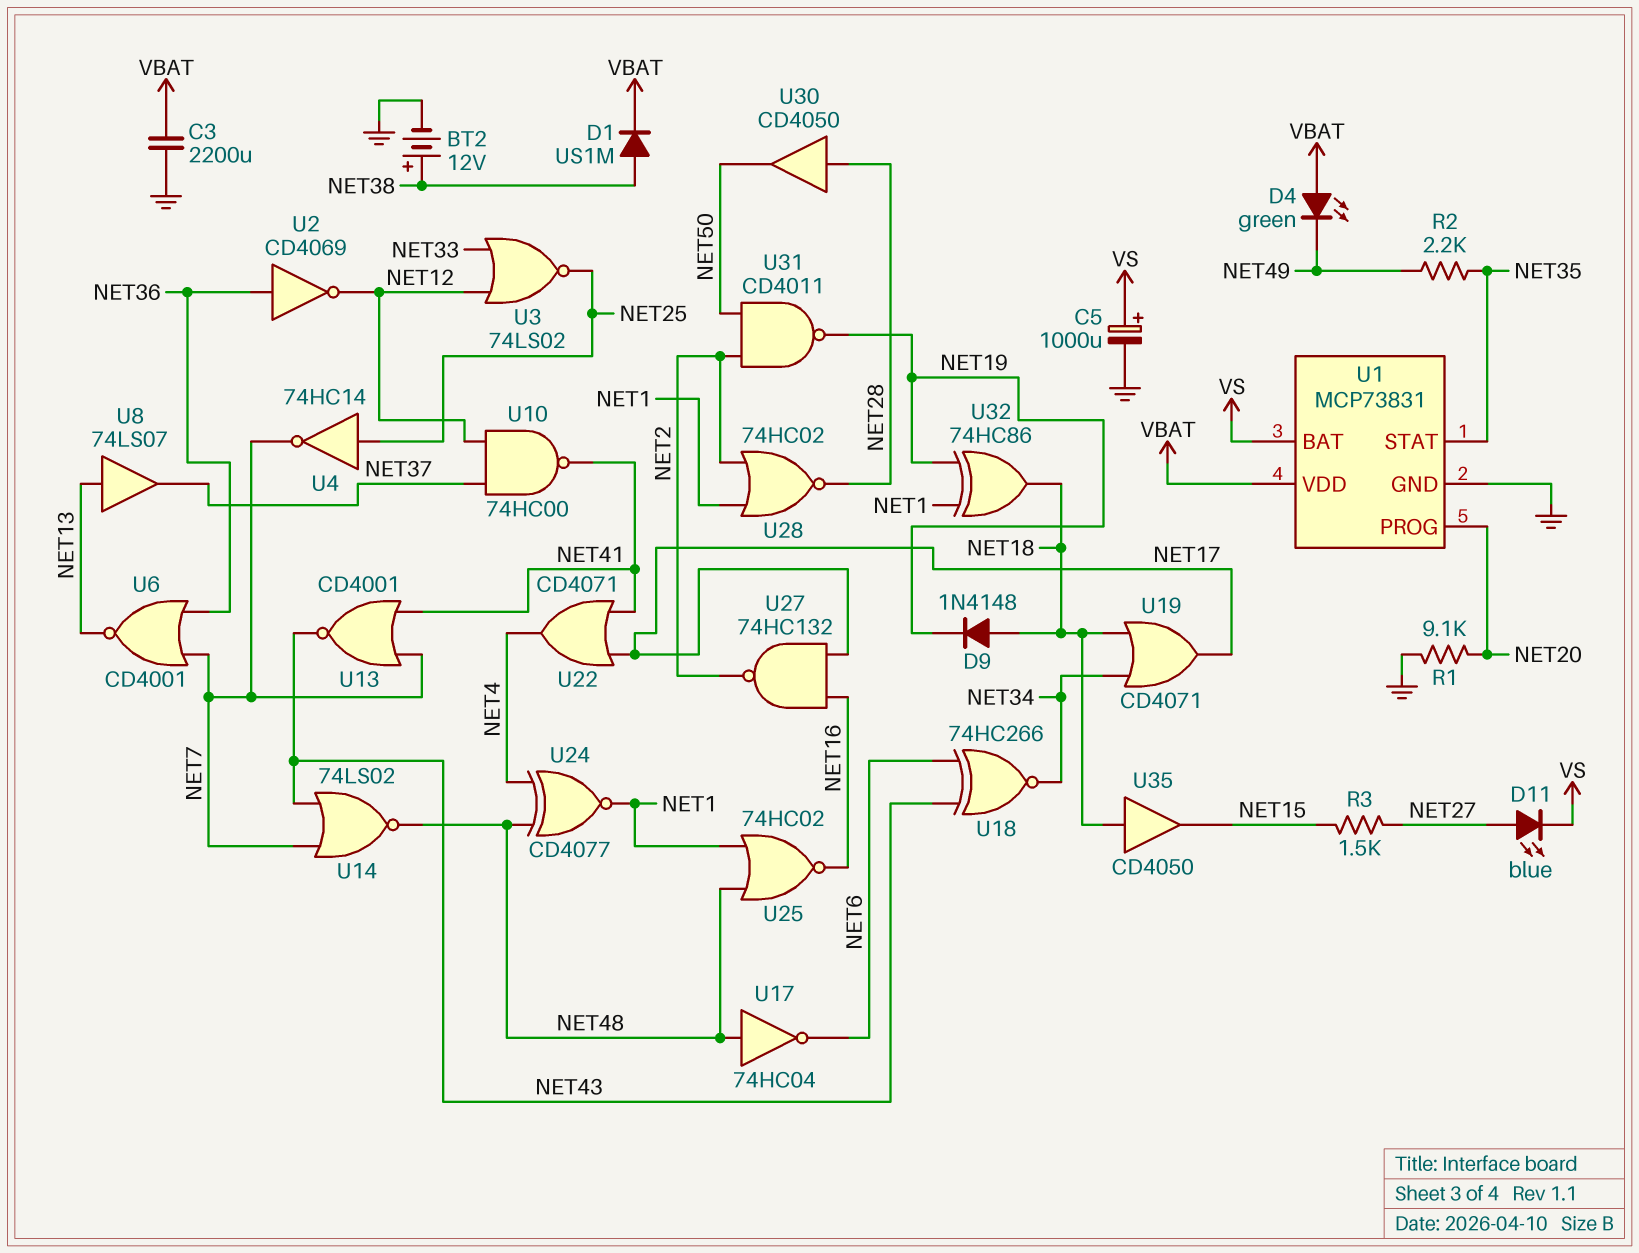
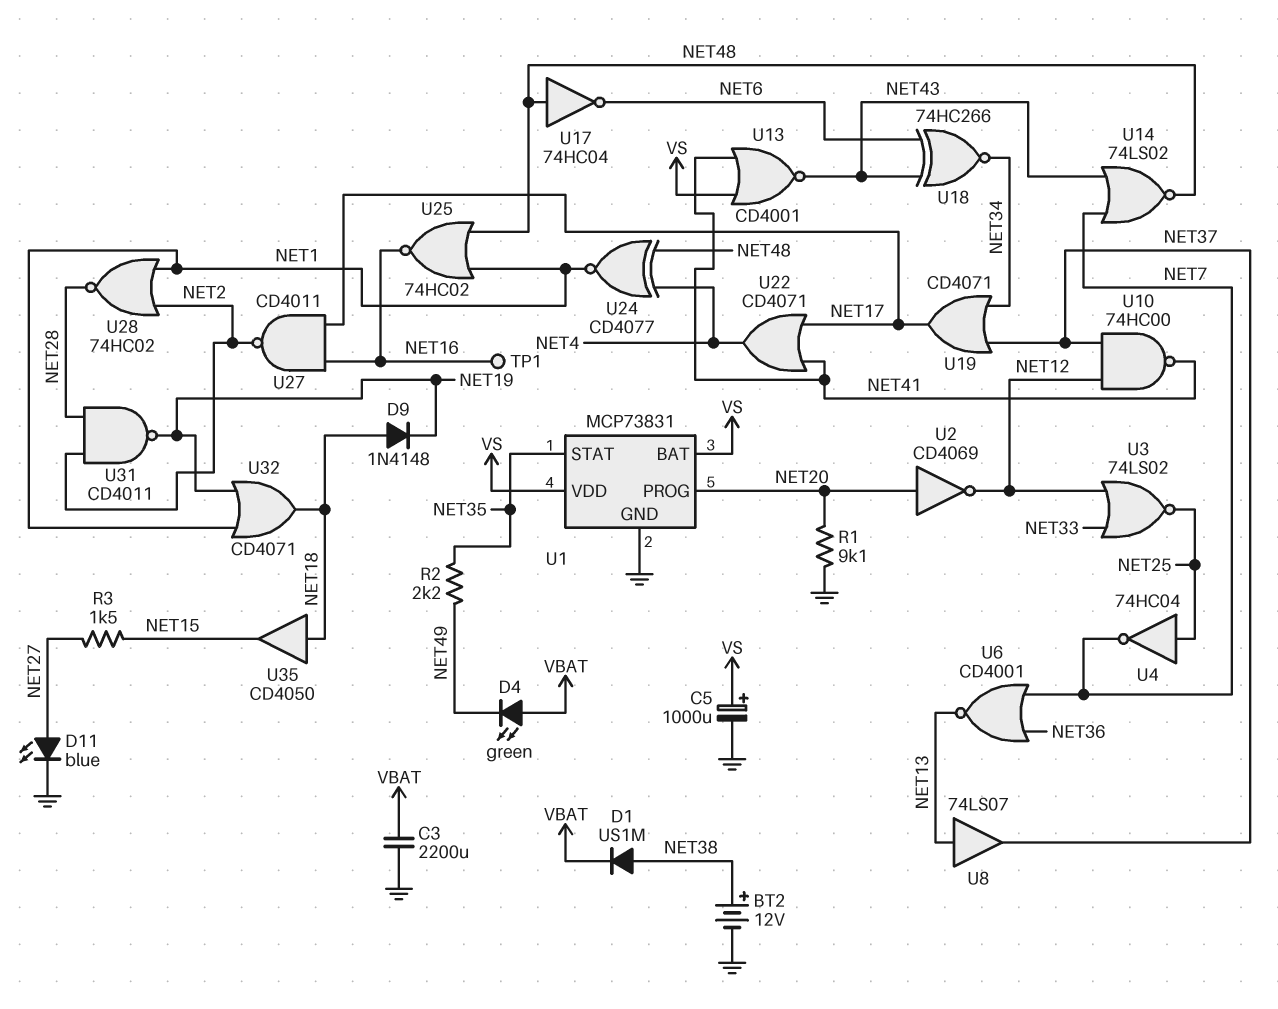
D11: LED blue (A NET27, K VS) -> LED blue (A NET27, K GND)
TP1: none -> test point (NET16)
U1 pin VDD: VBAT -> VS
U2: NOT CD4069 (in NET36, out NET12) -> NOT CD4069 (in NET20, out NET12)
U4: NOT 74HC14 (in NET25, out NET7) -> NOT 74HC04 (in NET25, out NET7)
U13: NOR CD4001 (in NET7, in NET41, out NET43) -> NOR CD4001 (in NET41, in VS, out NET43)
U19: OR CD4071 (in NET18, in NET34, out NET17) -> OR CD4071 (in NET34, in NET37, out NET17)
U27: NAND 74HC132 (in NET16, in NET17, out NET2) -> NAND CD4011 (in NET16, in NET17, out NET2)
U30: buffer CD4050 (in NET28, out NET50) -> none
U31: NAND CD4011 (in NET2, in NET50, out NET19) -> NAND CD4011 (in NET2, in NET28, out NET19)
U32: XOR 74HC86 (in NET1, in NET19, out NET18) -> OR CD4071 (in NET1, in NET19, out NET18)

